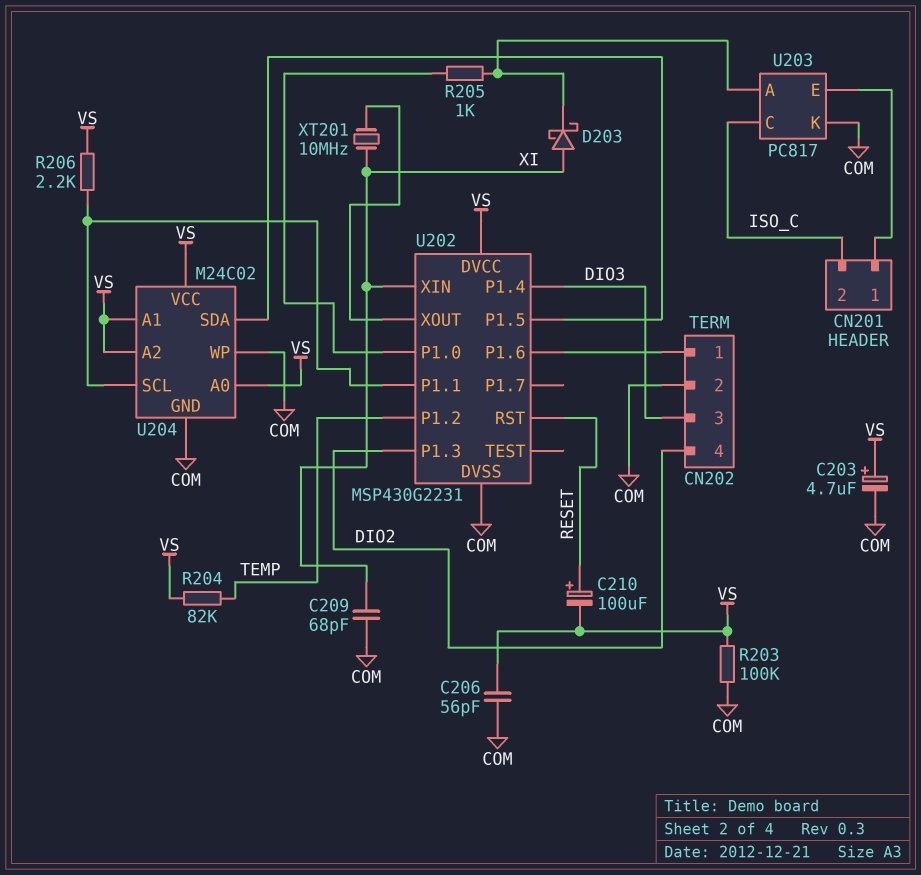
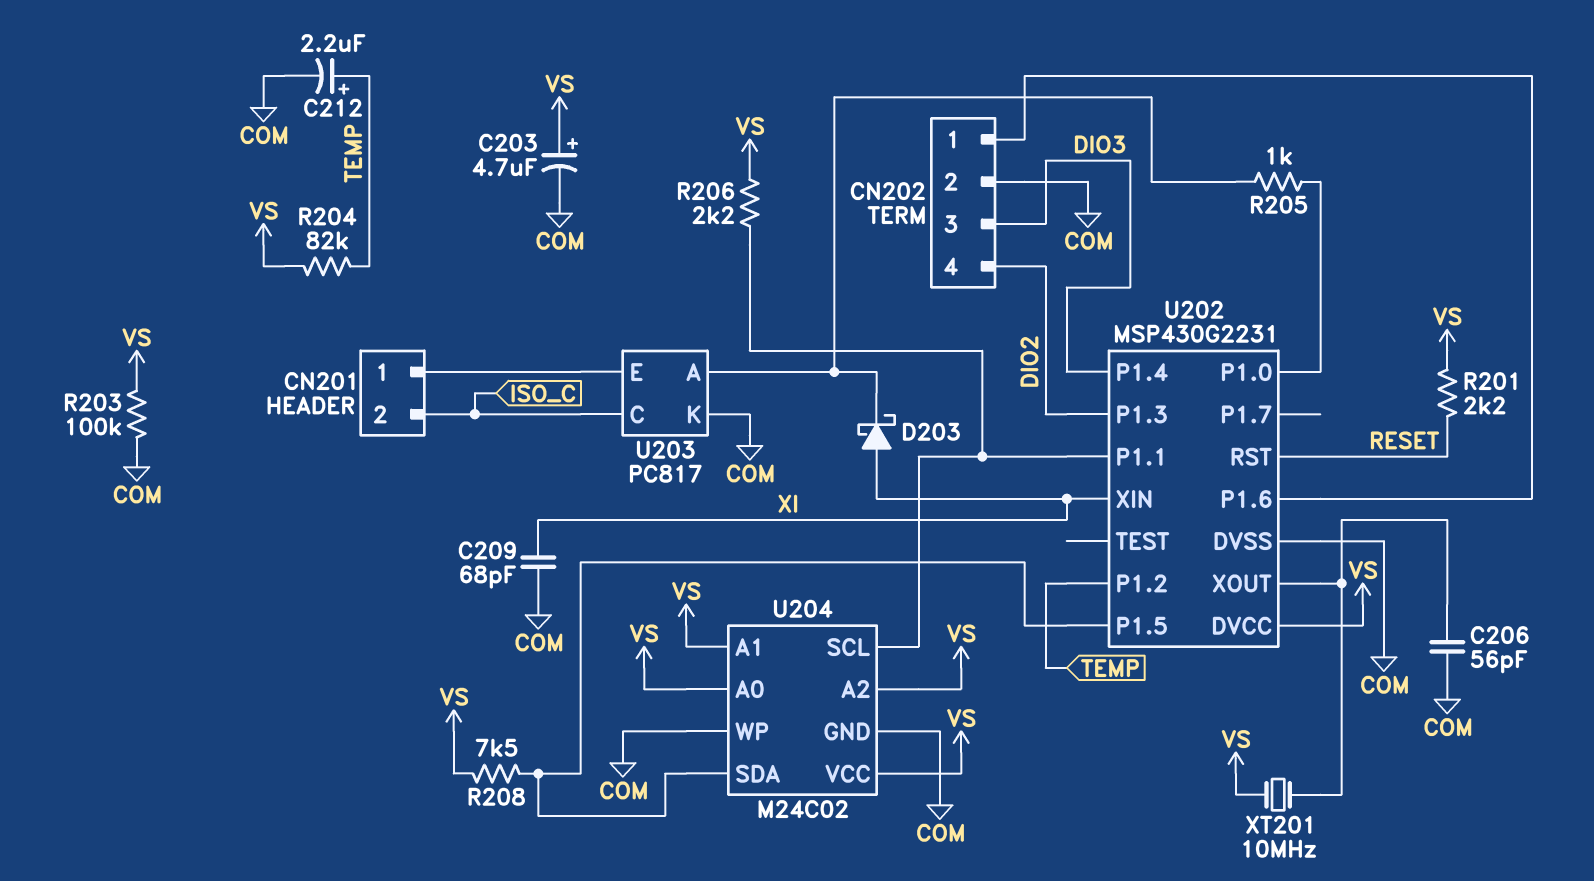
C206: 56pF (COM, VS) -> 56pF (COM, U202/XOUT)
C210: 100uF (plus RESET, minus VS) -> none
C212: none -> 2.2uF (plus TEMP, minus COM)
R201: none -> 2.2k (RESET, VS)
R208: none -> 7.5k (U202/P1.5, VS)
XT201: 10MHz (U202/XOUT, XI) -> 10MHz (U202/XOUT, VS)

